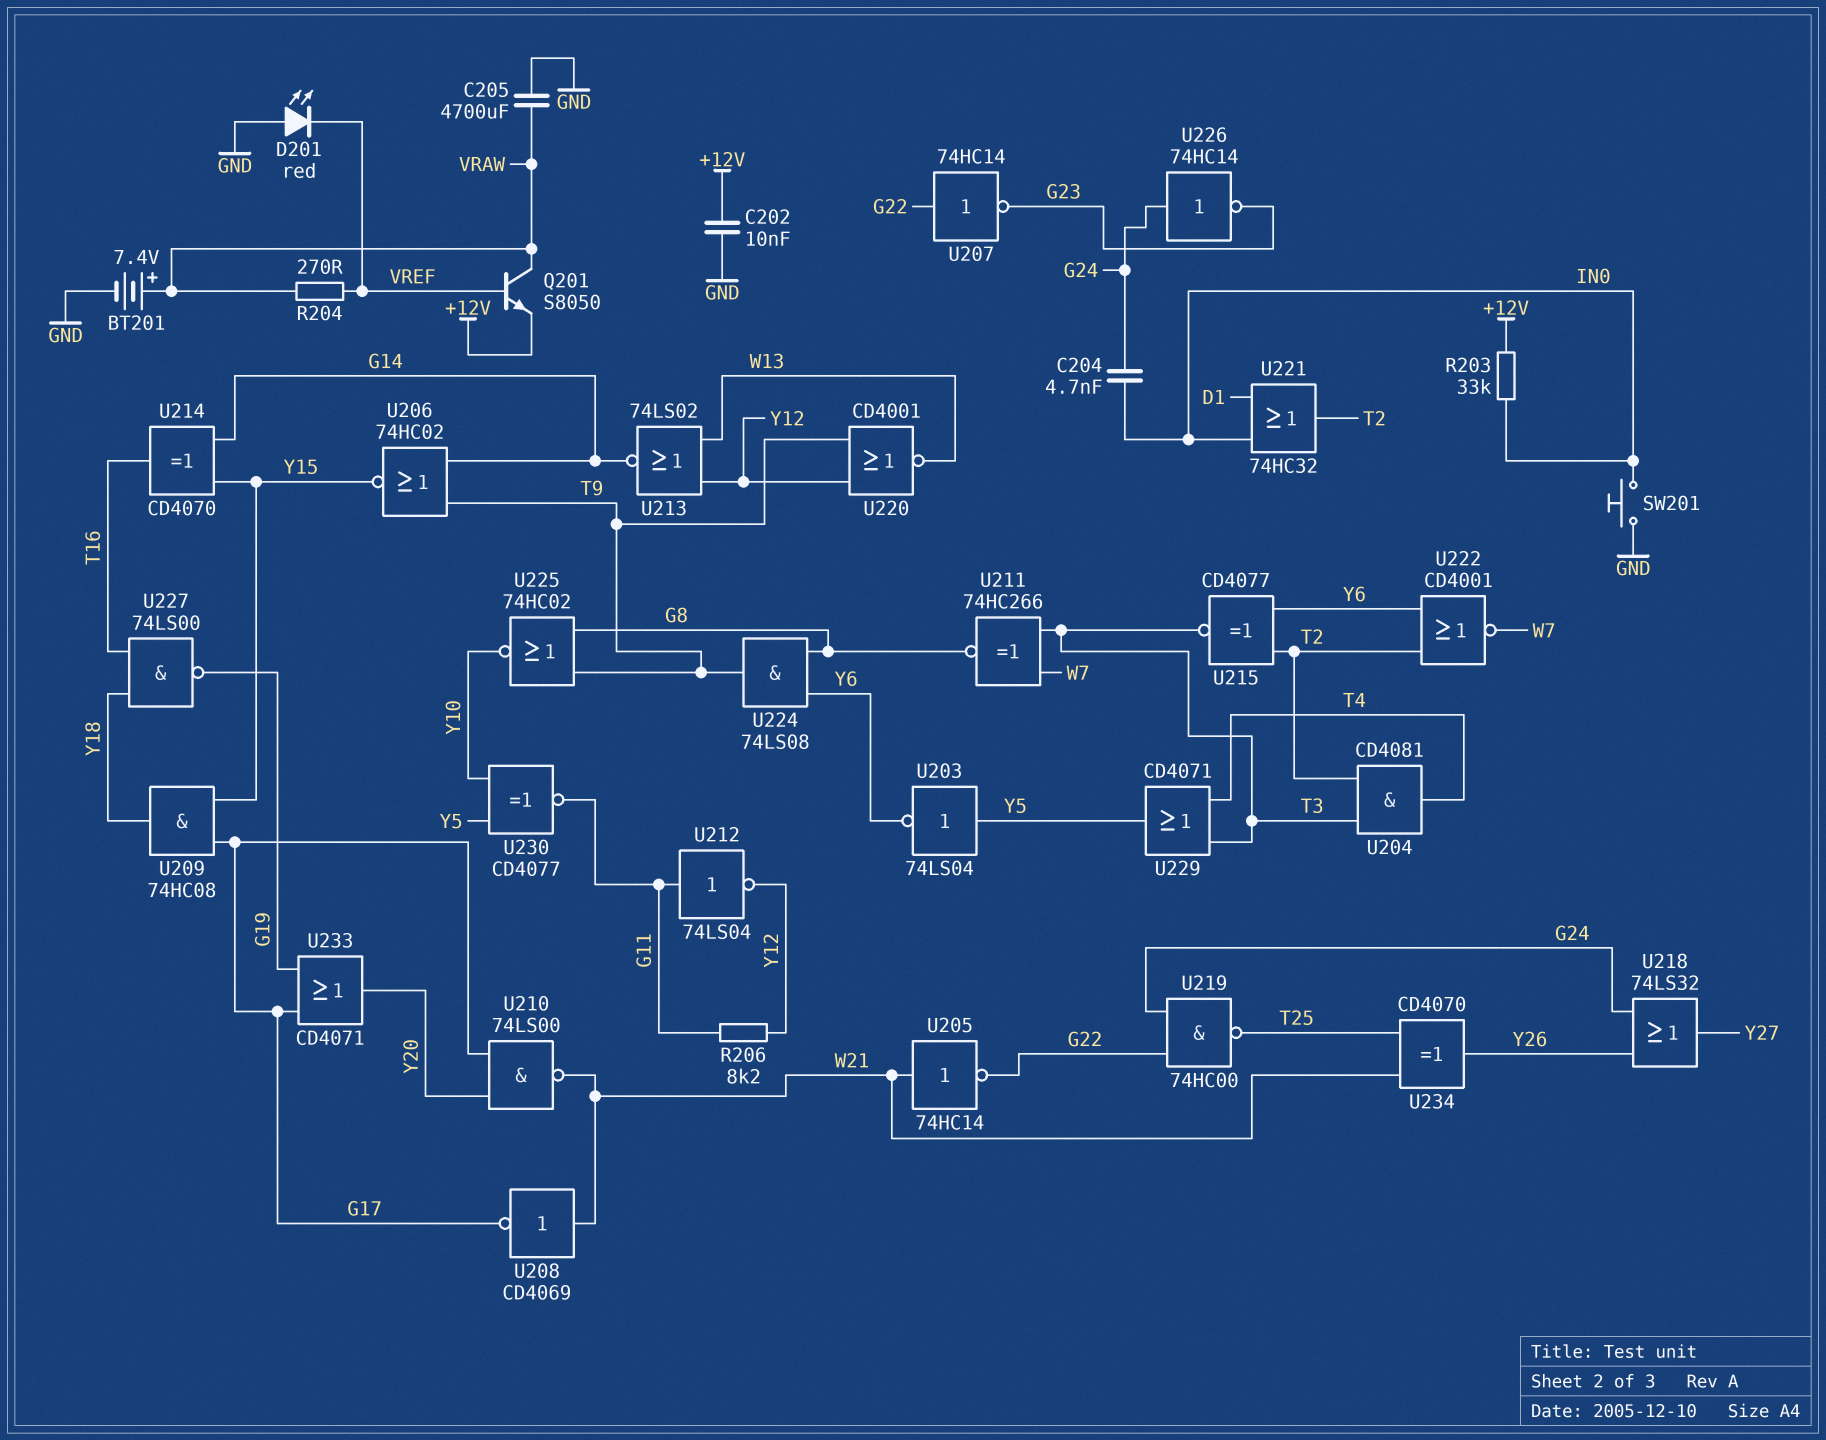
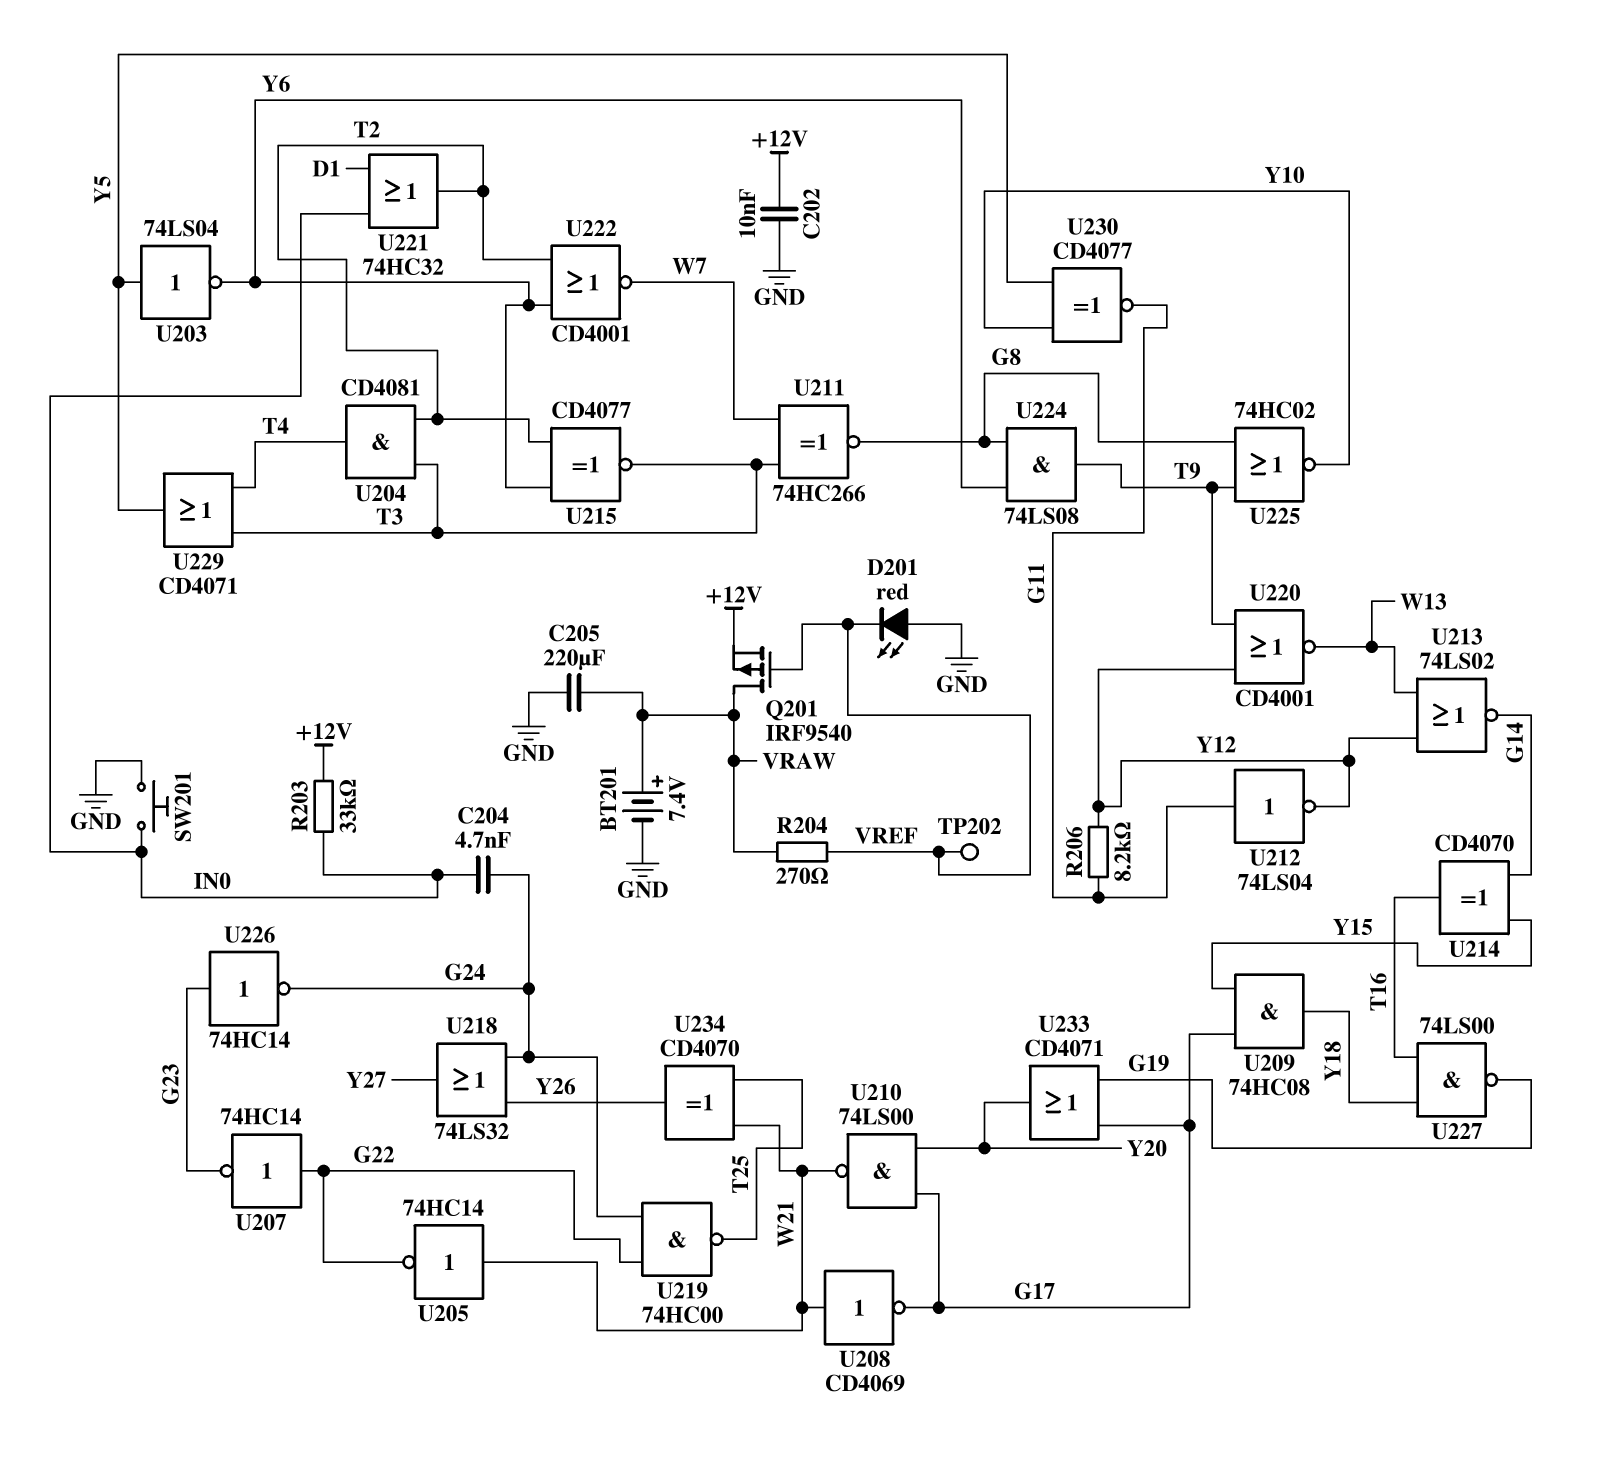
C205: 4700uF (GND, VRAW) -> 220uF (GND, VRAW)
Q201: NPN S8050 (B VREF, C VRAW, E +12V) -> PMOS IRF9540 (G VREF, D VRAW, S +12V)
TP202: none -> test point (VREF)
U206: NOR 74HC02 (in G14, in T9, out Y15) -> none
U226: NOT 74HC14 (in G24, out G23) -> NOT 74HC14 (in G23, out G24)

